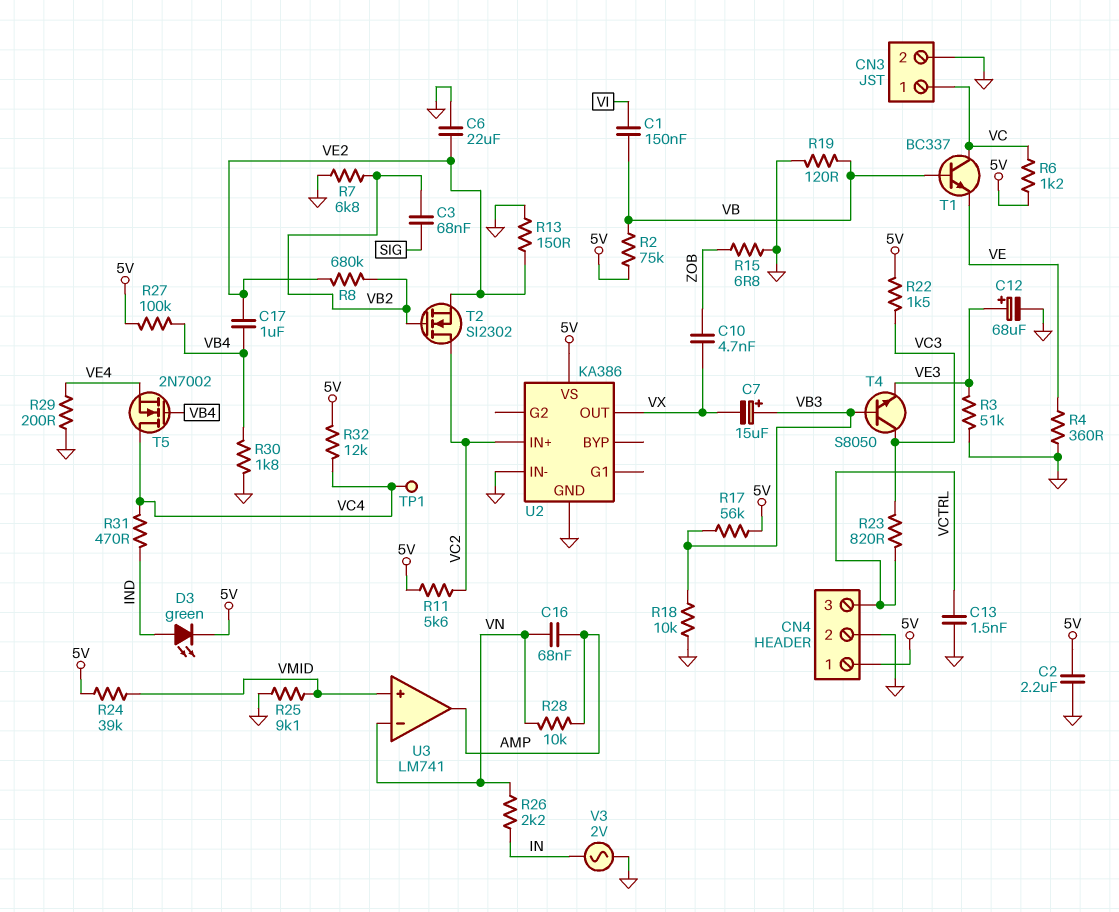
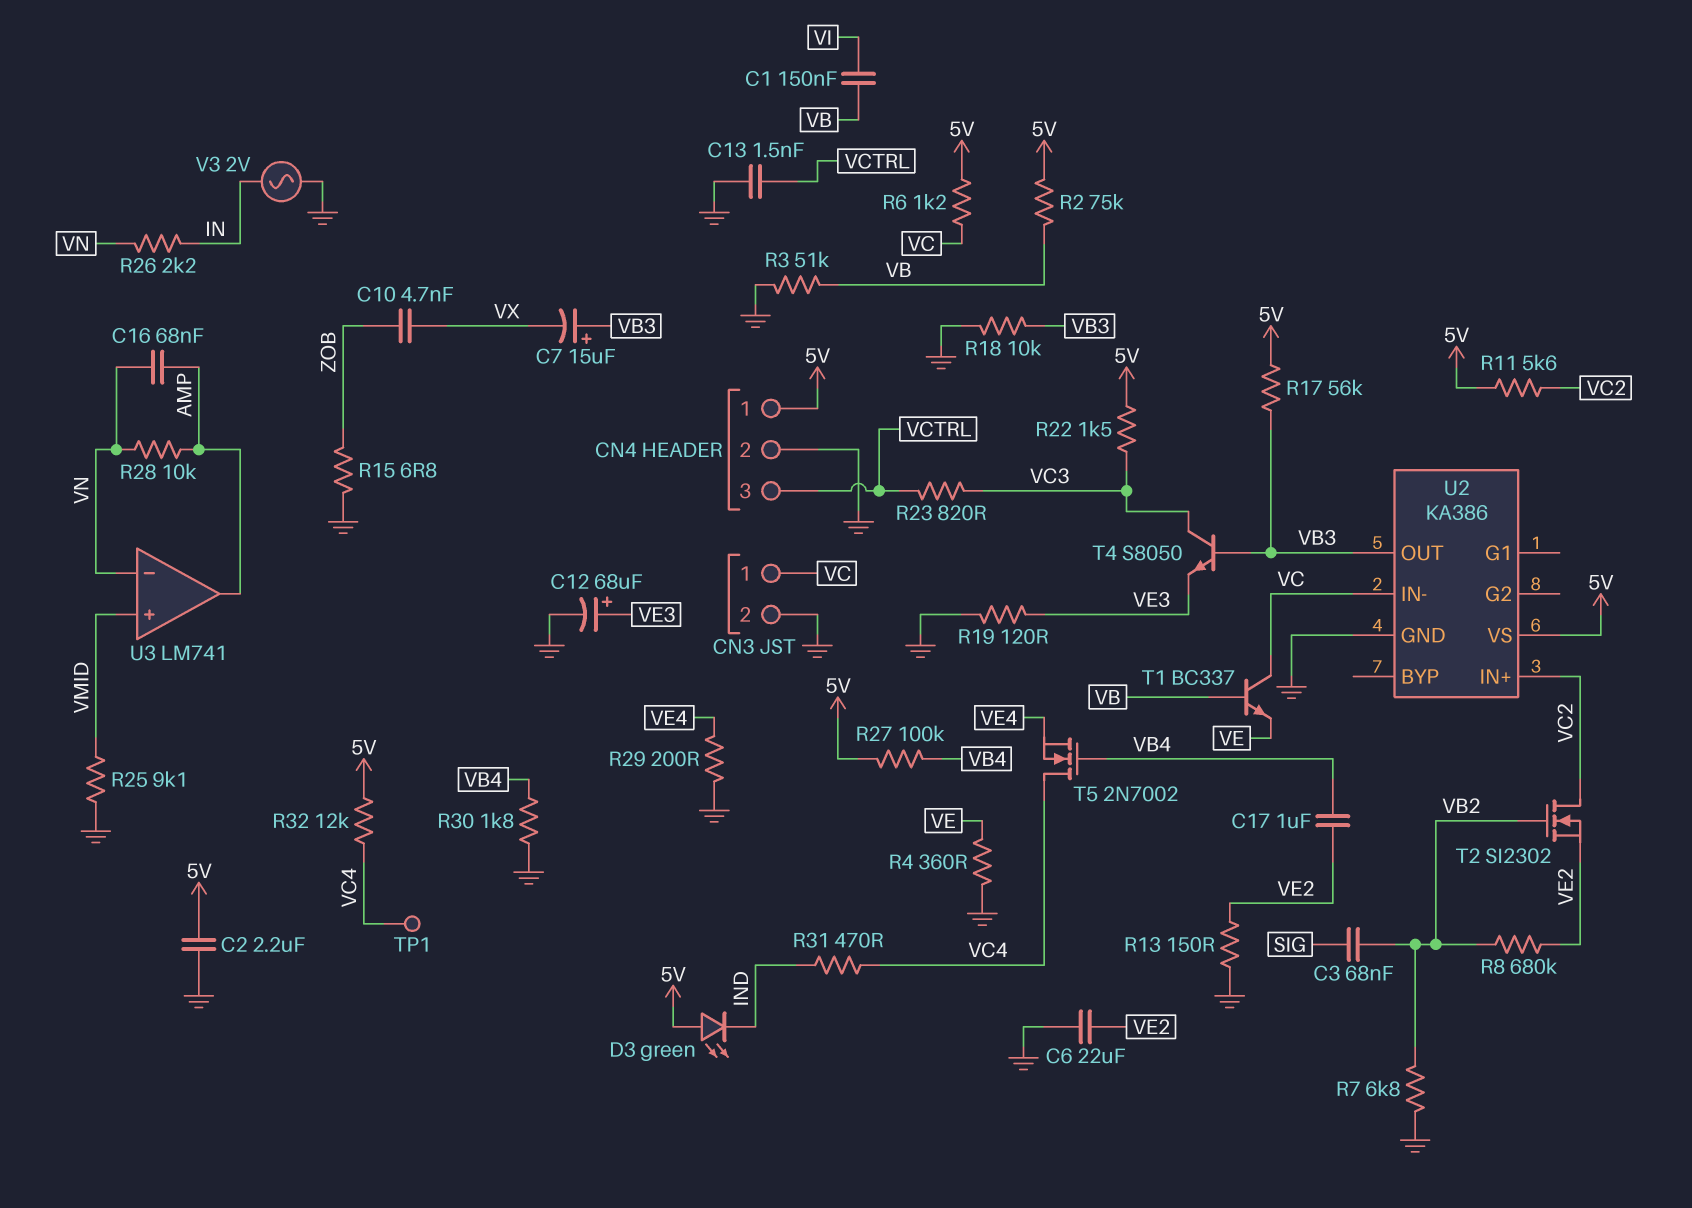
D3: LED green (A IND, K 5V) -> LED green (A 5V, K IND)
R3: 51k (GND, VE3) -> 51k (GND, VB)
R19: 120 (GND, VB) -> 120 (GND, VE3)
R24: 39k (5V, VMID) -> none
U2 pin IN-: GND -> VC
U2 pin OUT: VX -> VB3

